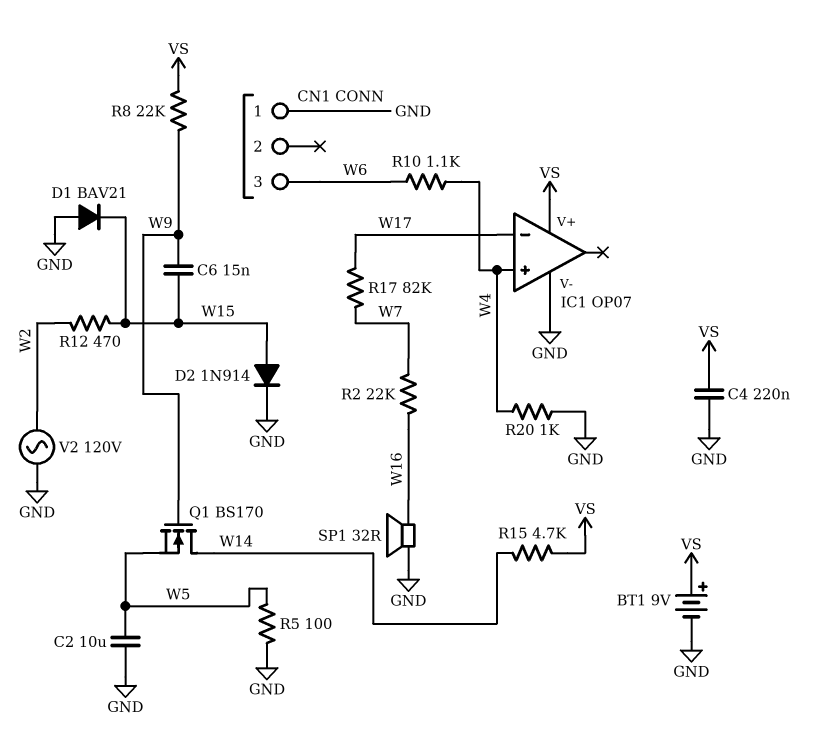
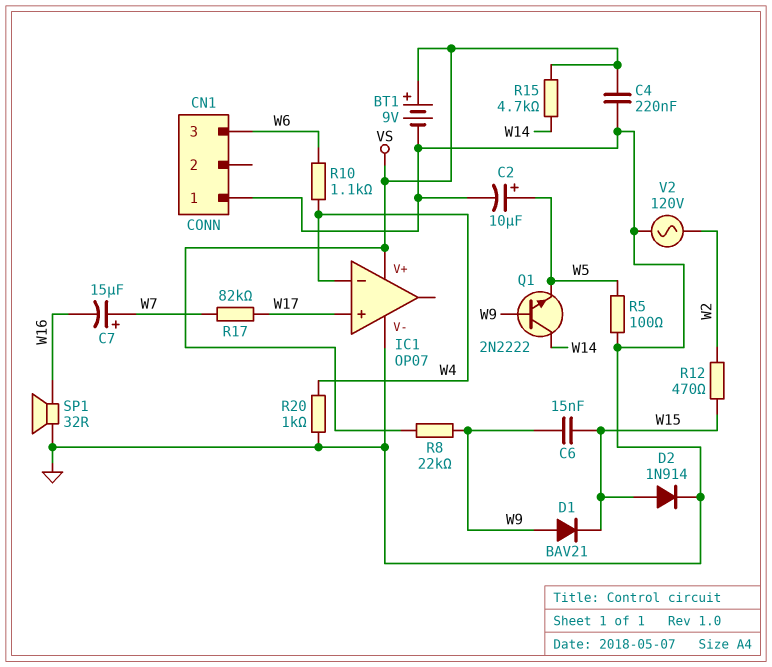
C2: 10uF (GND, W5) -> 10uF (plus W5, minus GND)
C7: none -> 15uF (plus W7, minus W16)
D1: diode BAV21 (A GND, K W15) -> diode BAV21 (A W9, K W15)
IC1 pin in+: W4 -> W17
IC1 pin in-: W17 -> W4
Q1: NMOS BS170 (G W9, D W14, S W5) -> NPN 2N2222 (B W9, C W14, E W5)
R2: 22k (W7, W16) -> none

